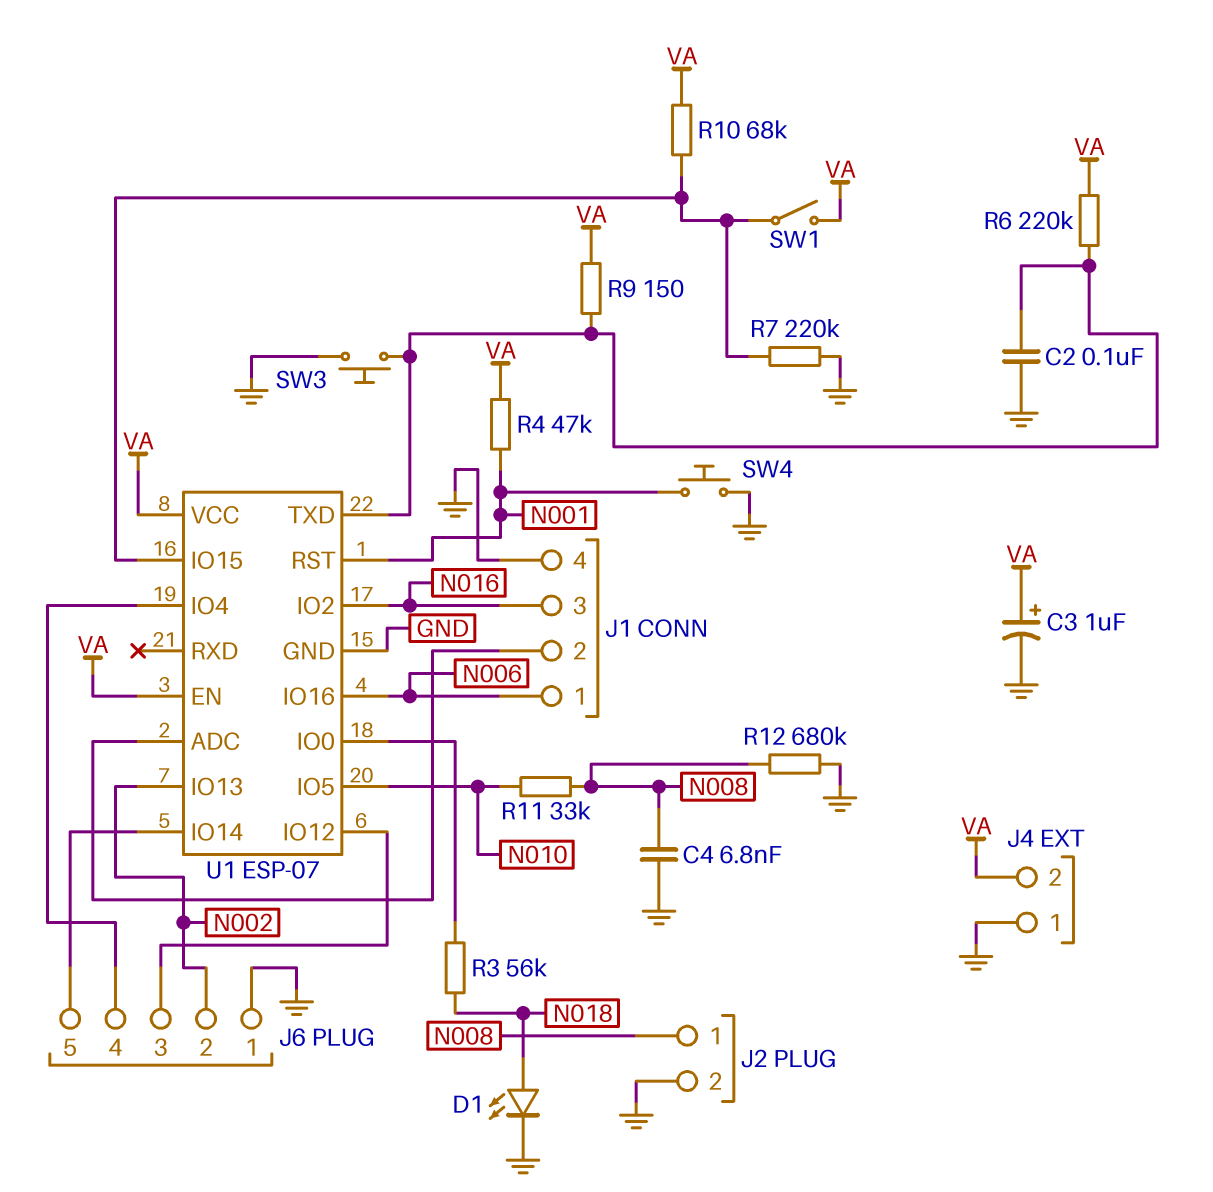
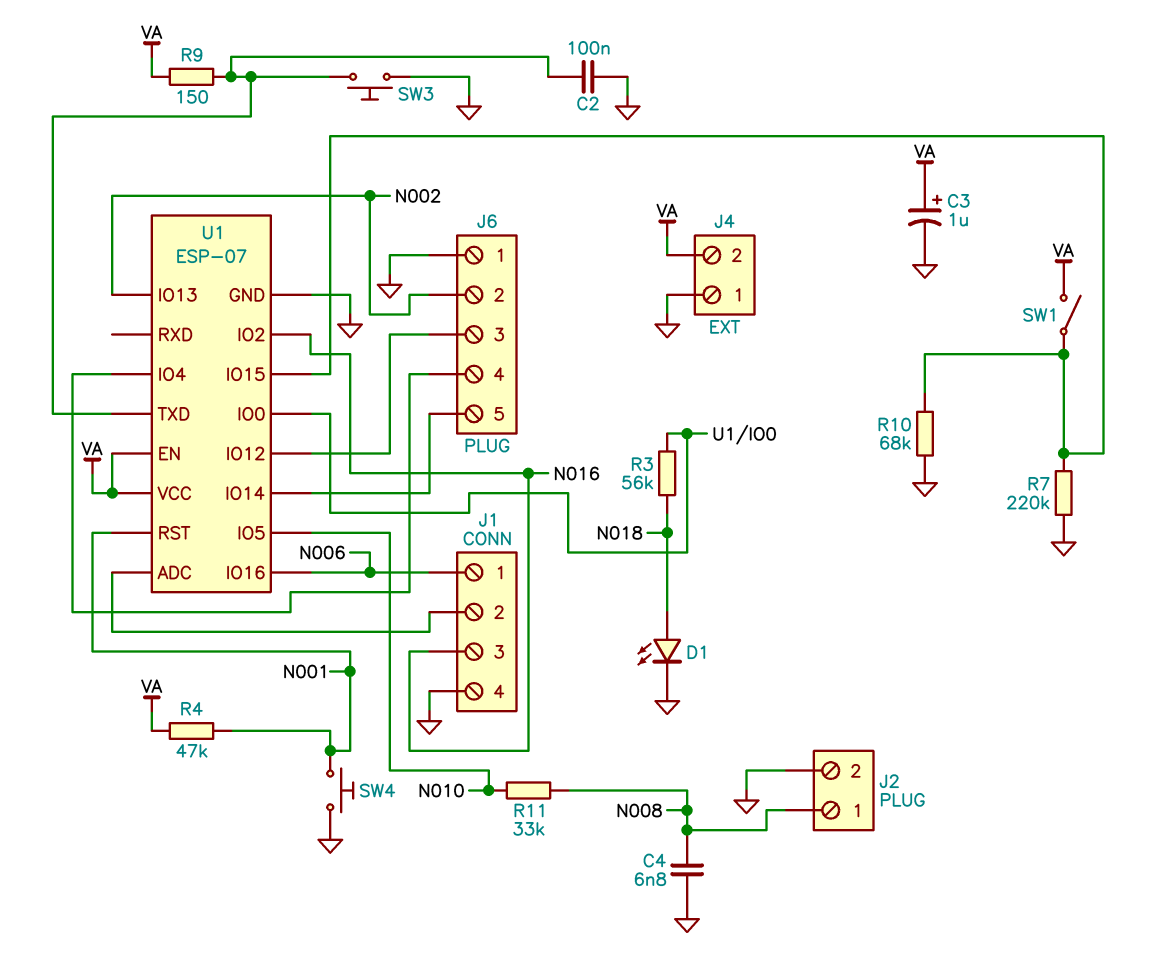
R6: 220k (U1/TXD, VA) -> none
R10: 68k (U1/IO15, VA) -> 68k (GND, U1/IO15)
R12: 680k (GND, N008) -> none

